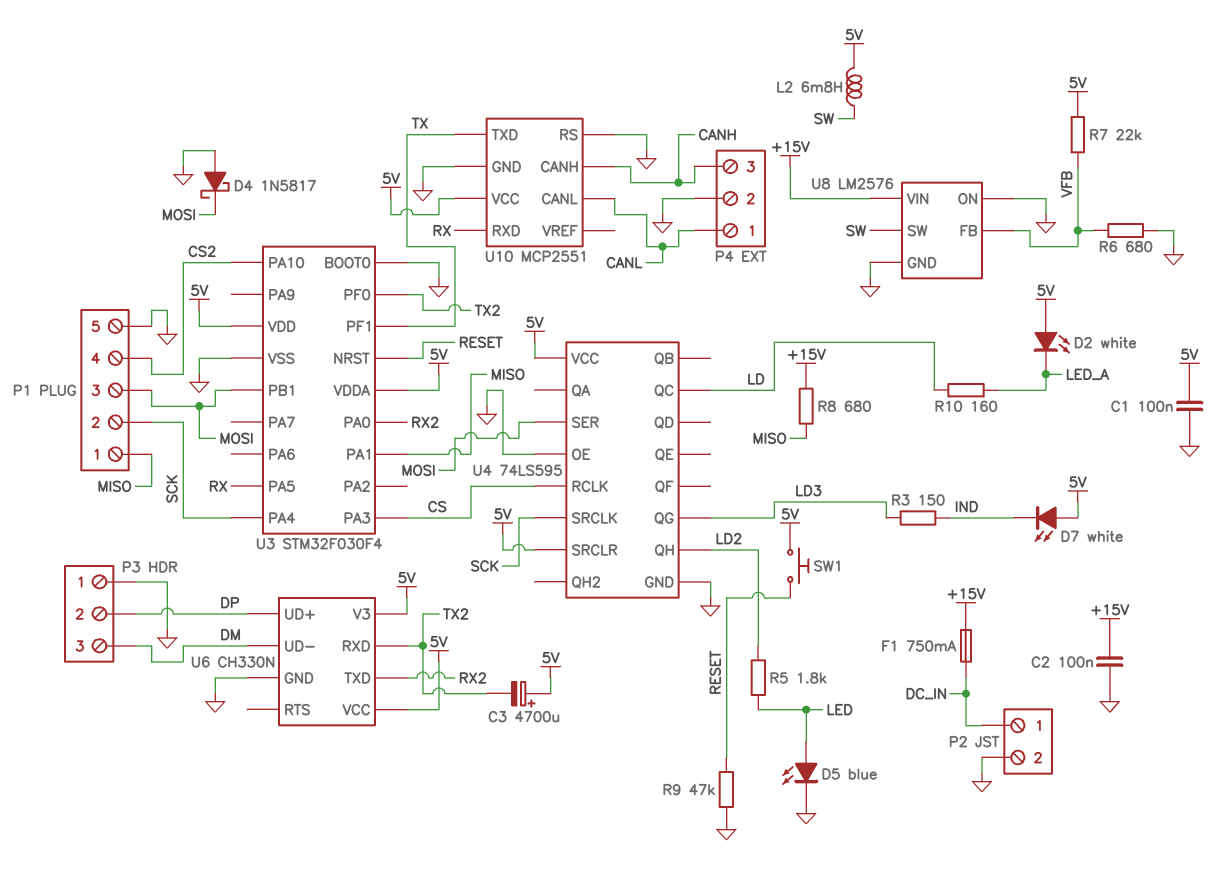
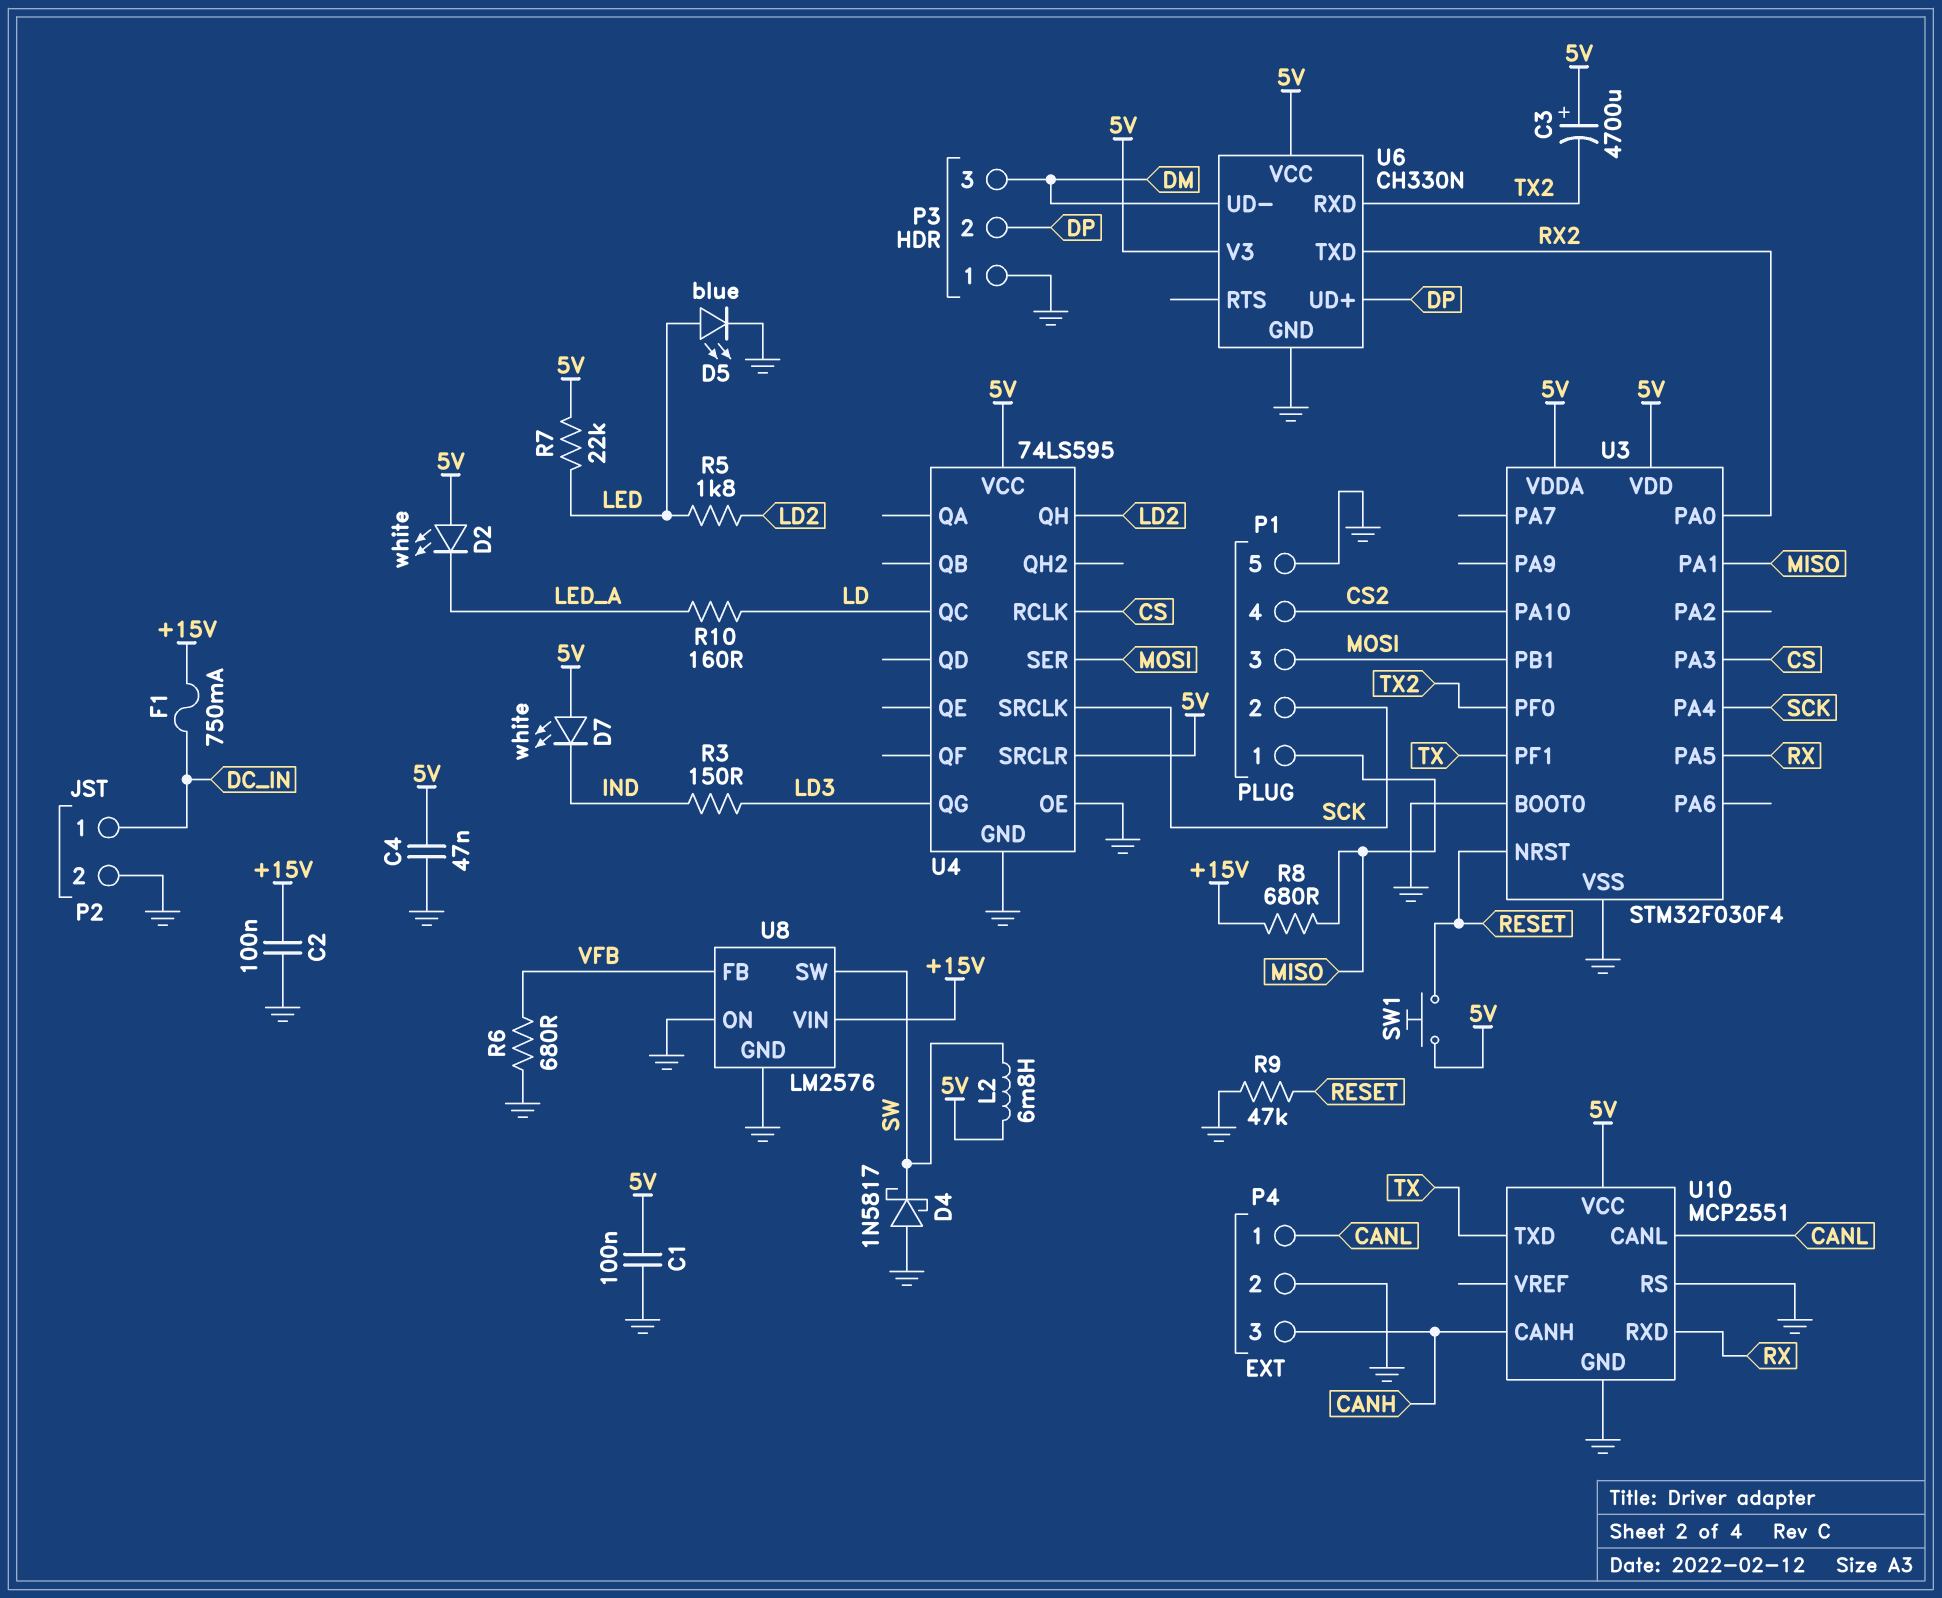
C4: none -> 47nF (5V, GND)
D4: schottky 1N5817 (A GND, K MOSI) -> schottky 1N5817 (A GND, K SW)
R7: 22k (5V, VFB) -> 22k (5V, LED)

